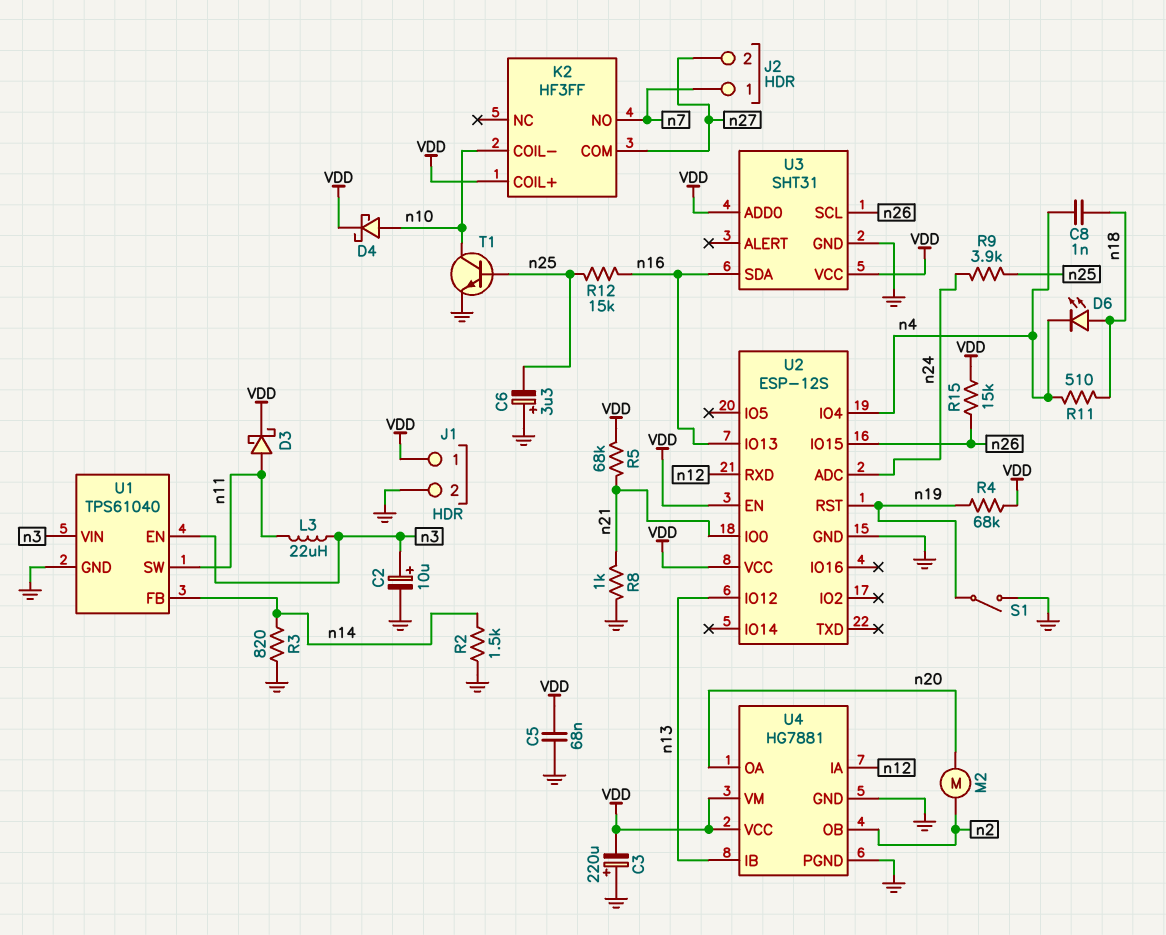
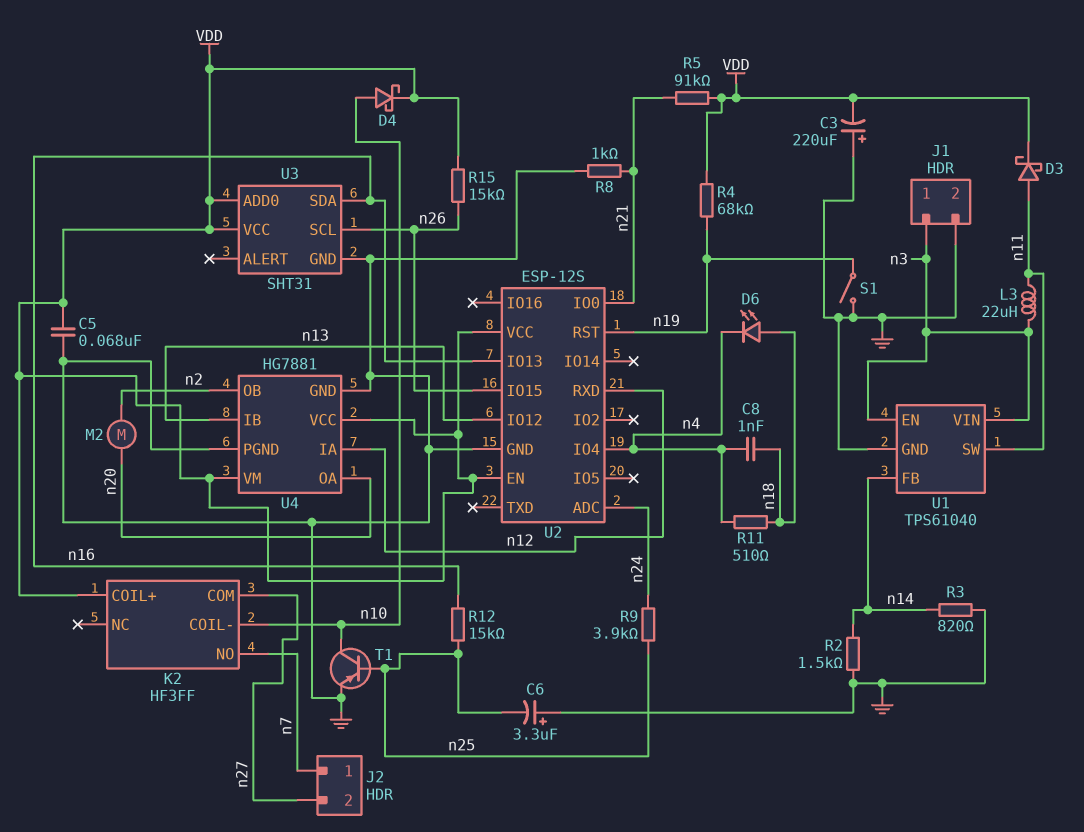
C2: 10uF (plus n3, minus GND) -> none
J1 pin 1: VDD -> n3
R5: 68k (VDD, n21) -> 91k (VDD, n21)
T1: NPN (B n25, C n10, E GND) -> PNP (B n25, C n10, E GND)

